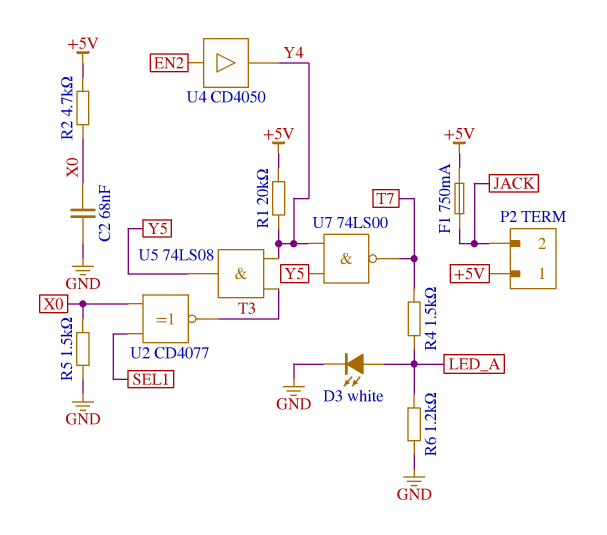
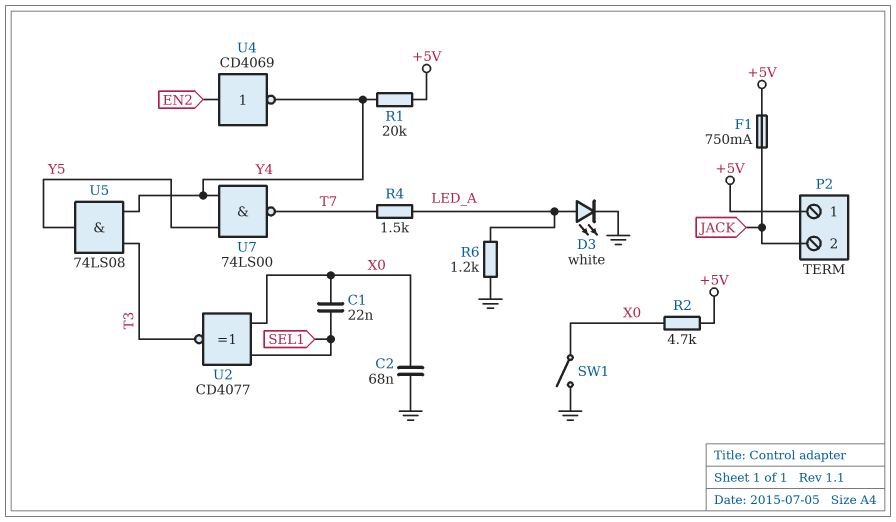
C1: none -> 22nF (SEL1, X0)
R5: 1.5k (GND, X0) -> none
SW1: none -> switch (GND, X0)
U4: buffer CD4050 (in EN2, out Y4) -> NOT CD4069 (in EN2, out Y4)

